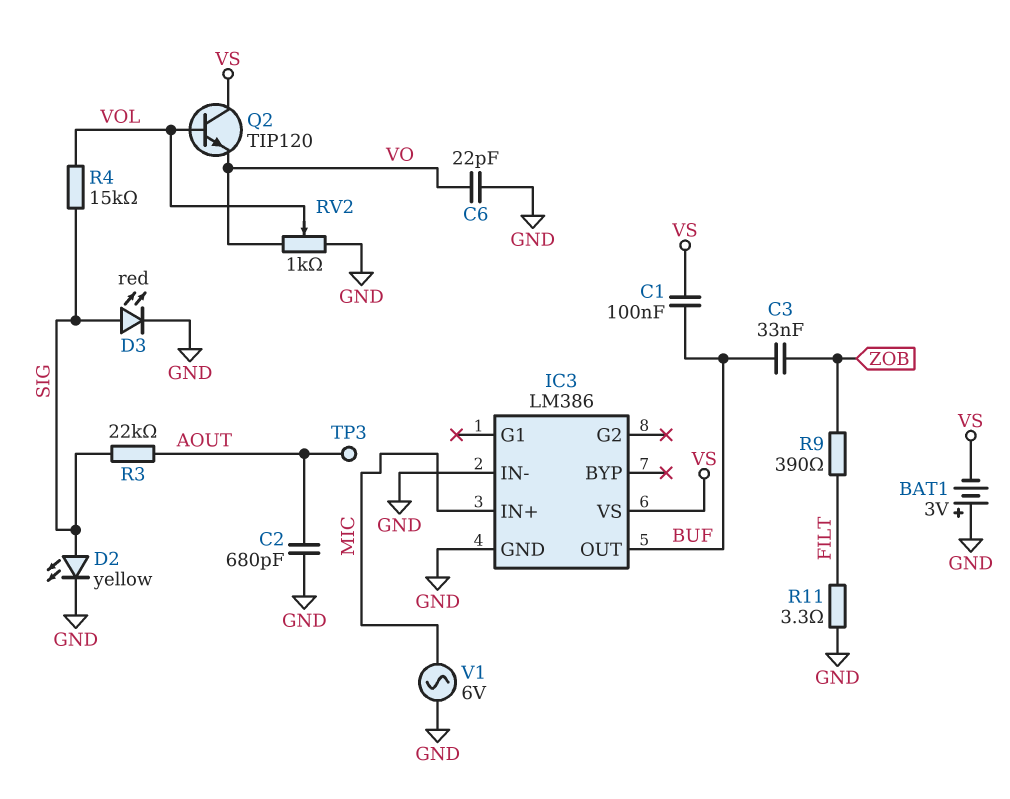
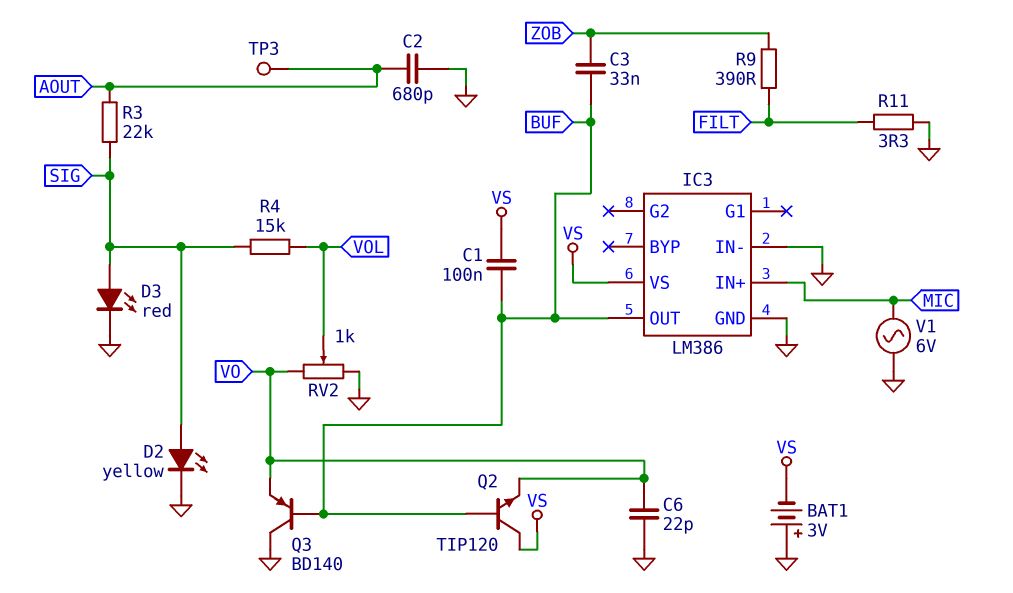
Q2: NPN TIP120 (B VOL, C VS, E VO) -> NPN TIP120 (B BUF, C VS, E VO)
Q3: none -> PNP BD140 (B BUF, C GND, E VO)

